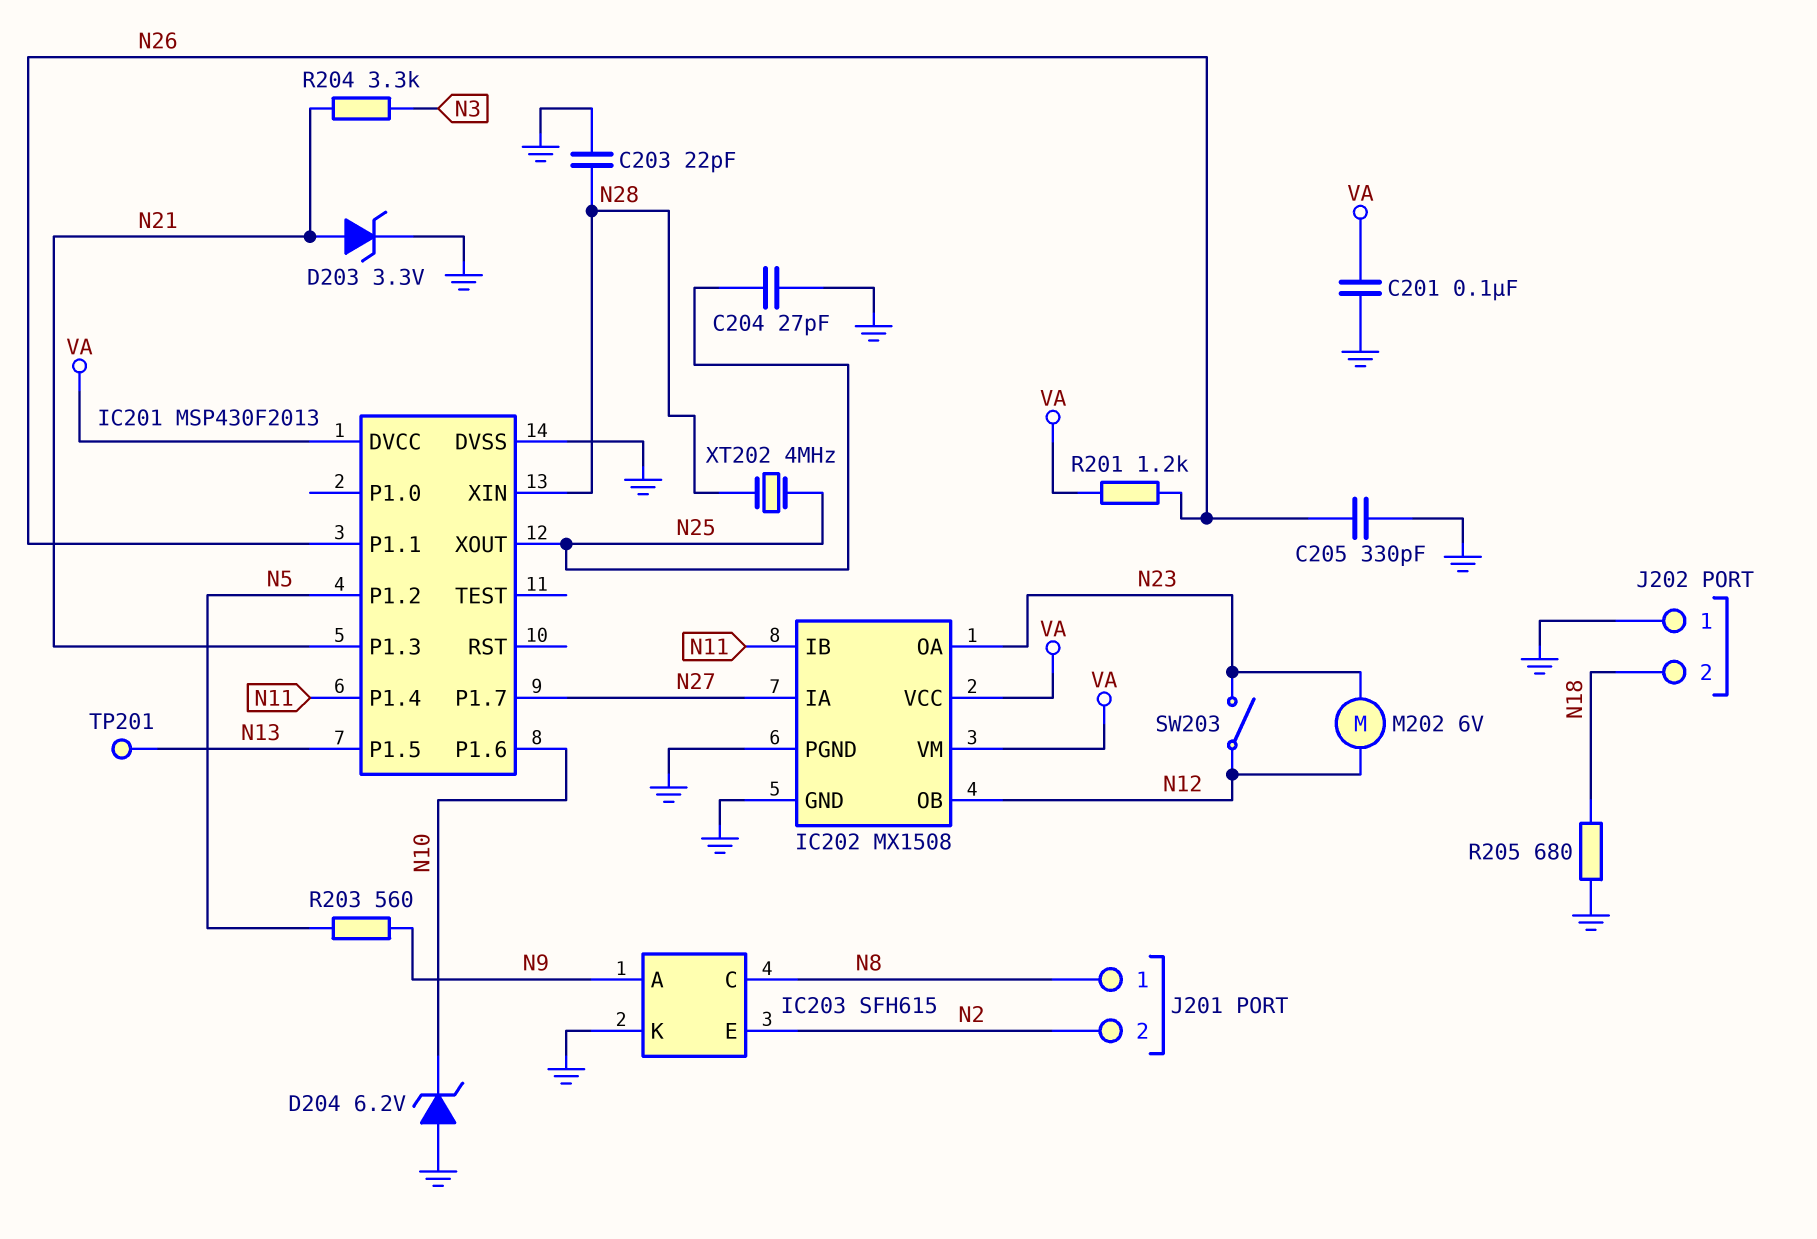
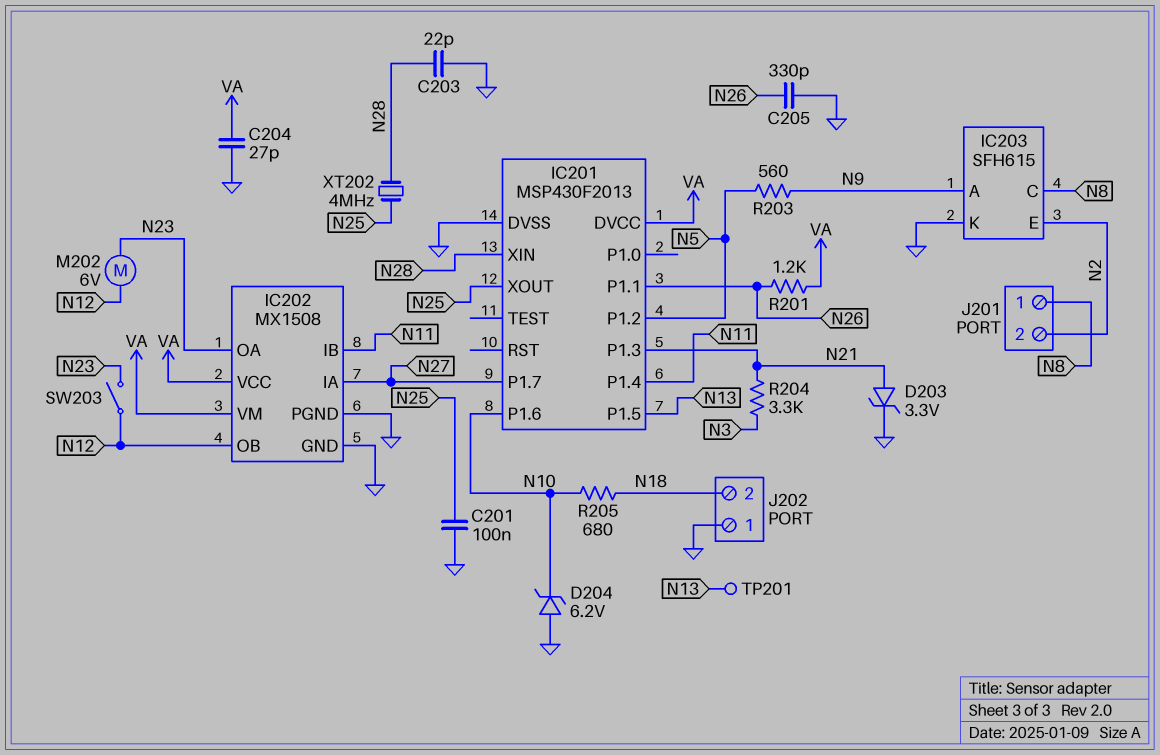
C201: 100nF (GND, VA) -> 100nF (GND, N25)
C204: 27pF (GND, N25) -> 27pF (GND, VA)
R205: 680 (GND, N18) -> 680 (N10, N18)

